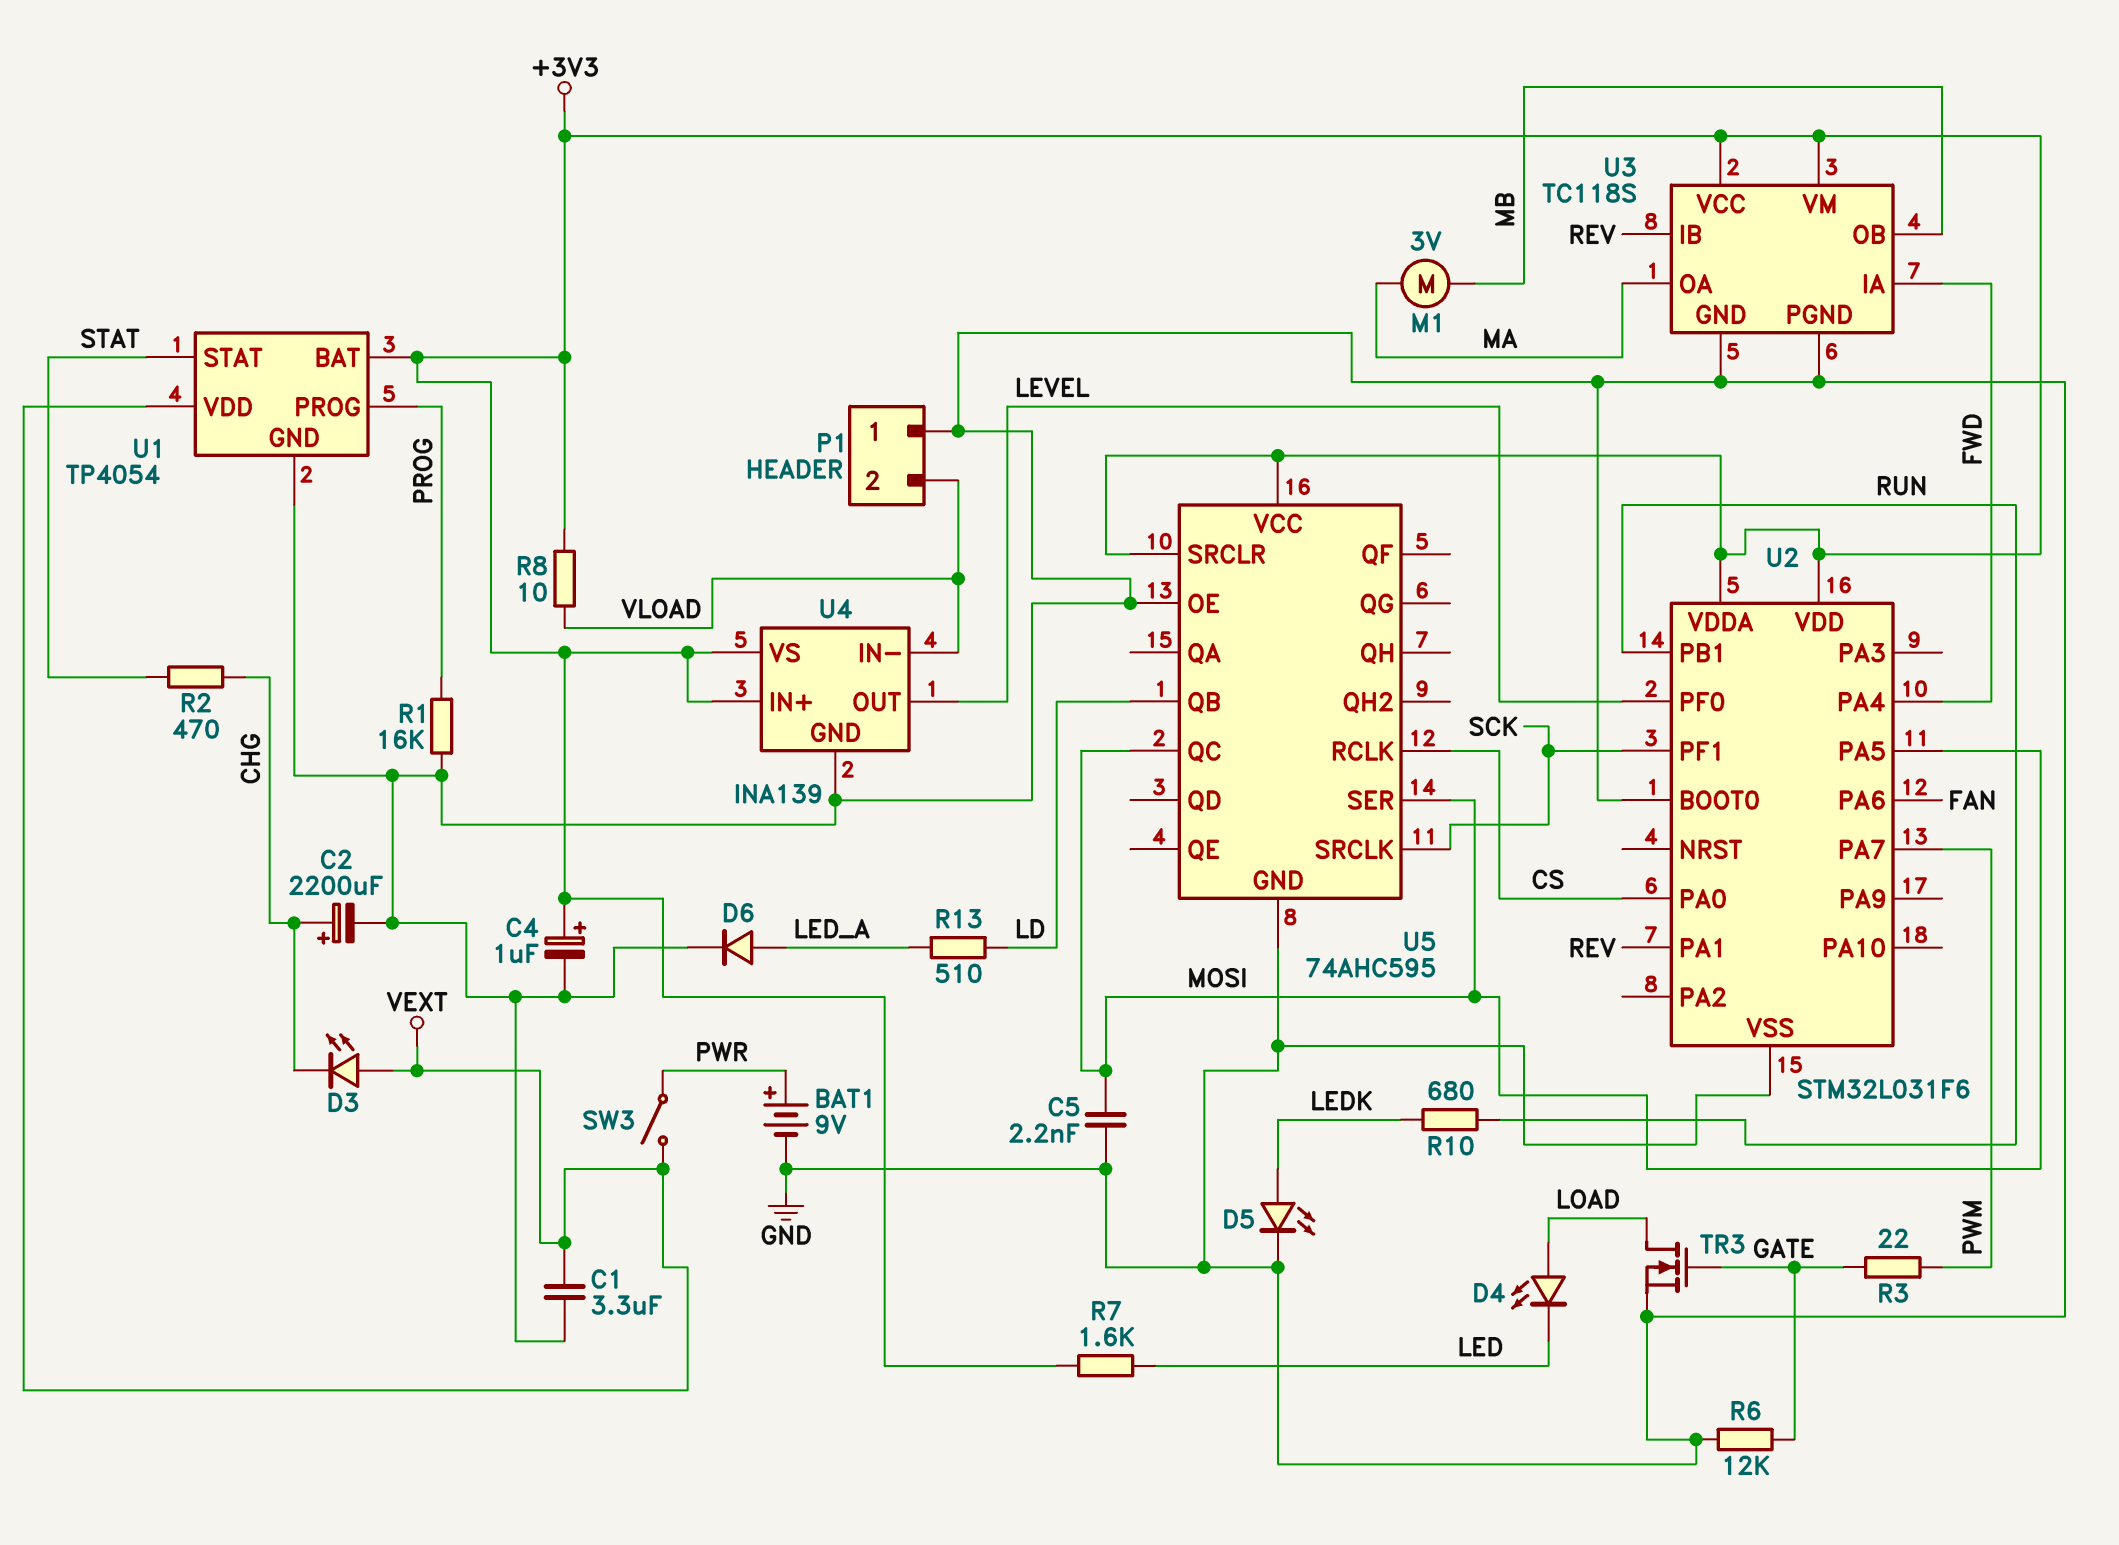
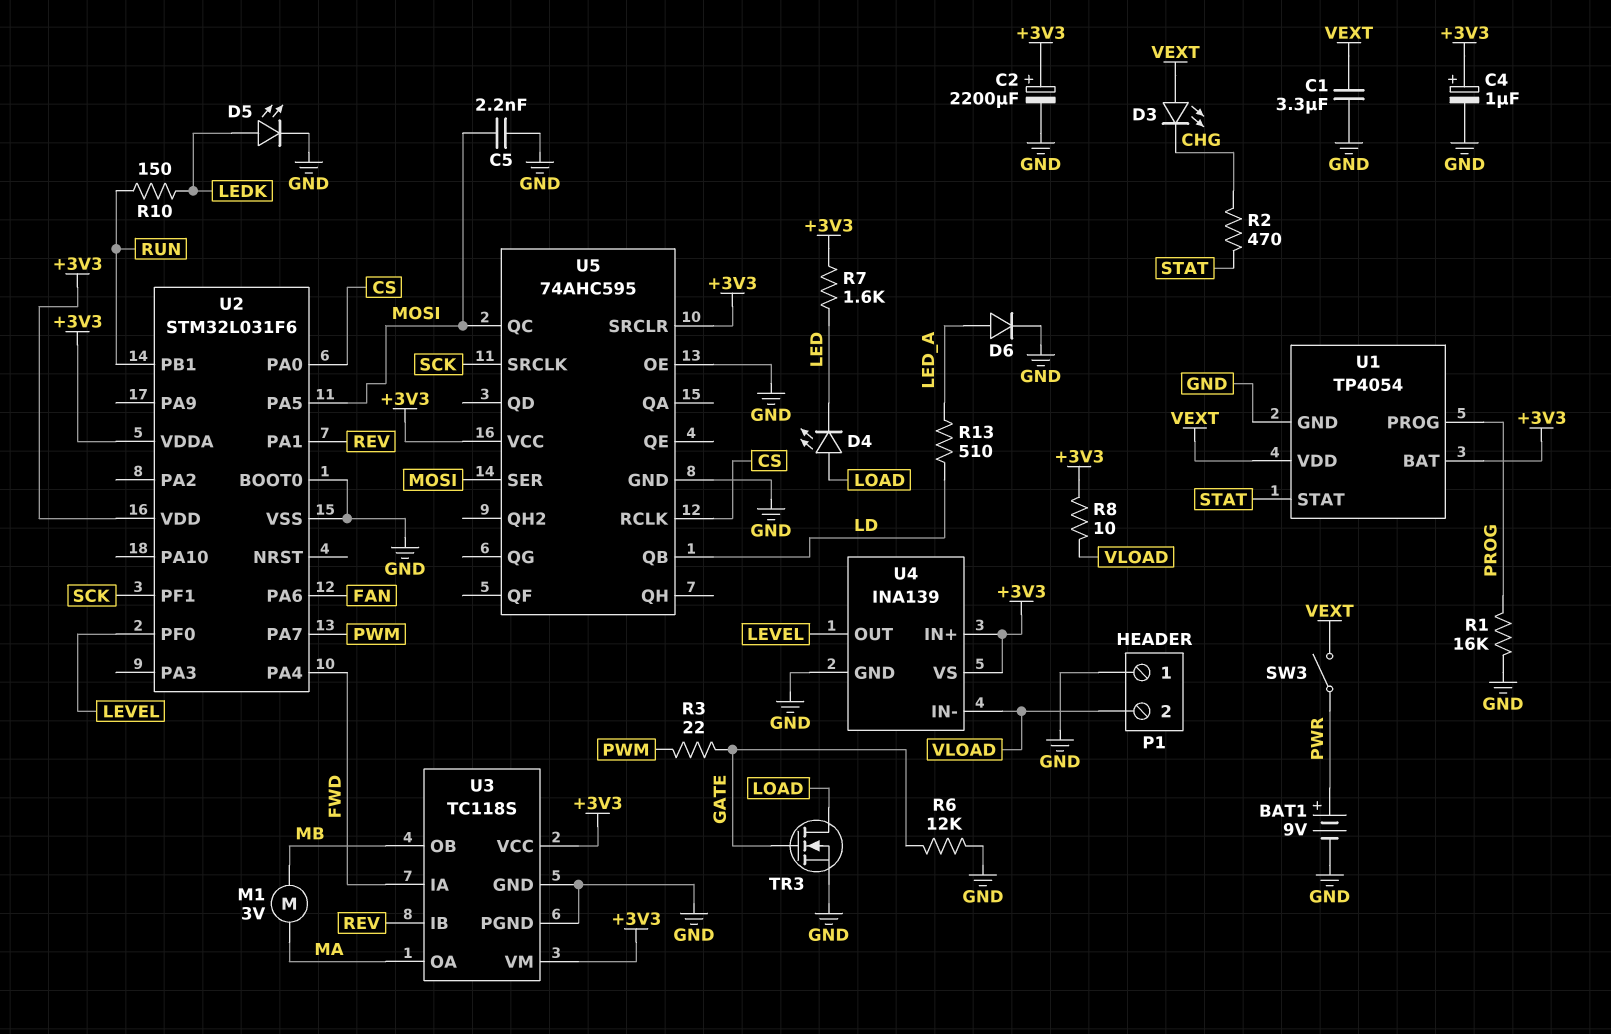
C2: 2200uF (plus CHG, minus GND) -> 2200uF (plus +3V3, minus GND)
R10: 680 (LEDK, RUN) -> 150 (LEDK, RUN)

